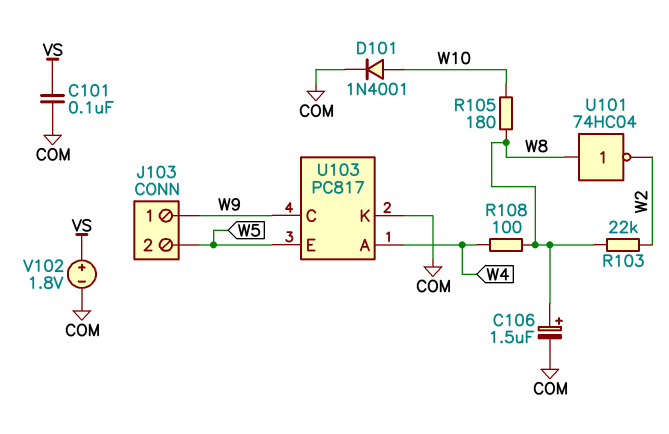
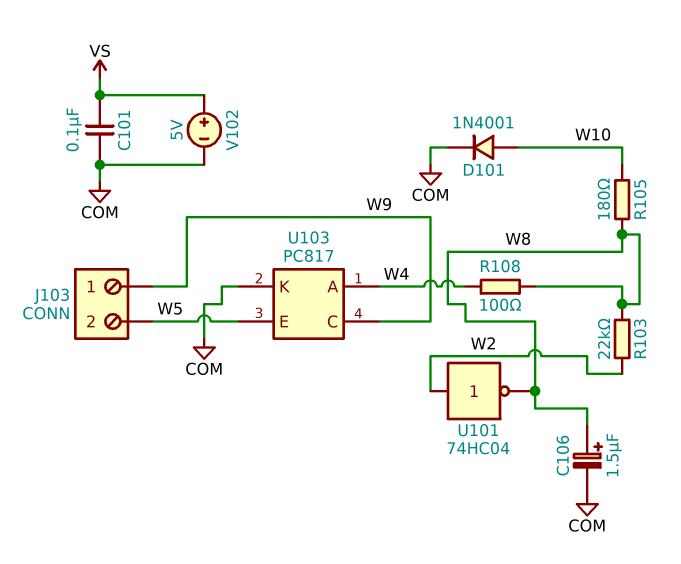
U101: NOT 74HC04 (in W8, out W2) -> NOT 74HC04 (in W2, out W8)
V102: 1.8V (plus VS, minus COM) -> 5V (plus VS, minus COM)

